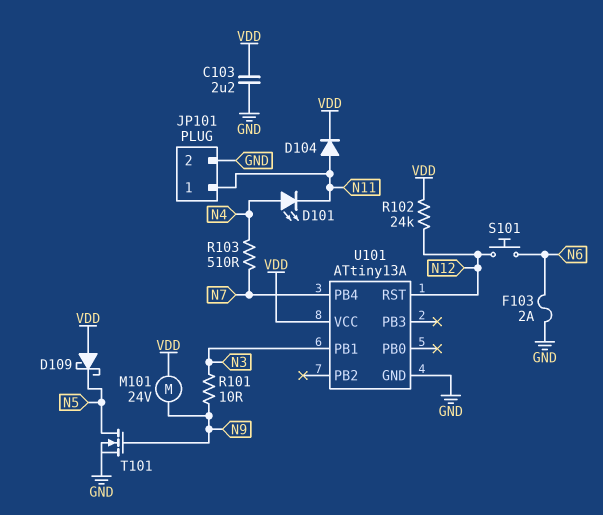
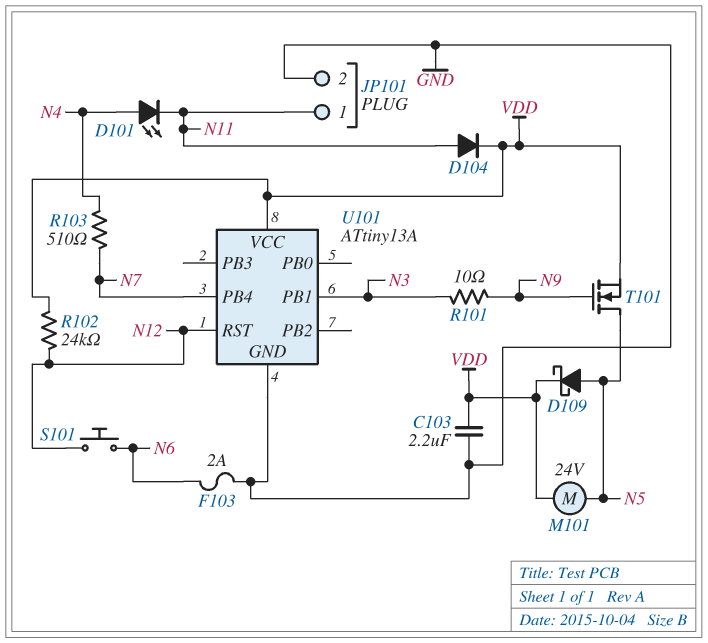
D109: schottky (A VDD, K N5) -> schottky (A N5, K VDD)
M101: motor 24V (N9, VDD) -> motor 24V (N5, VDD)
T101: NMOS (G N9, D N5, S GND) -> NMOS (G N9, D N5, S VDD)

